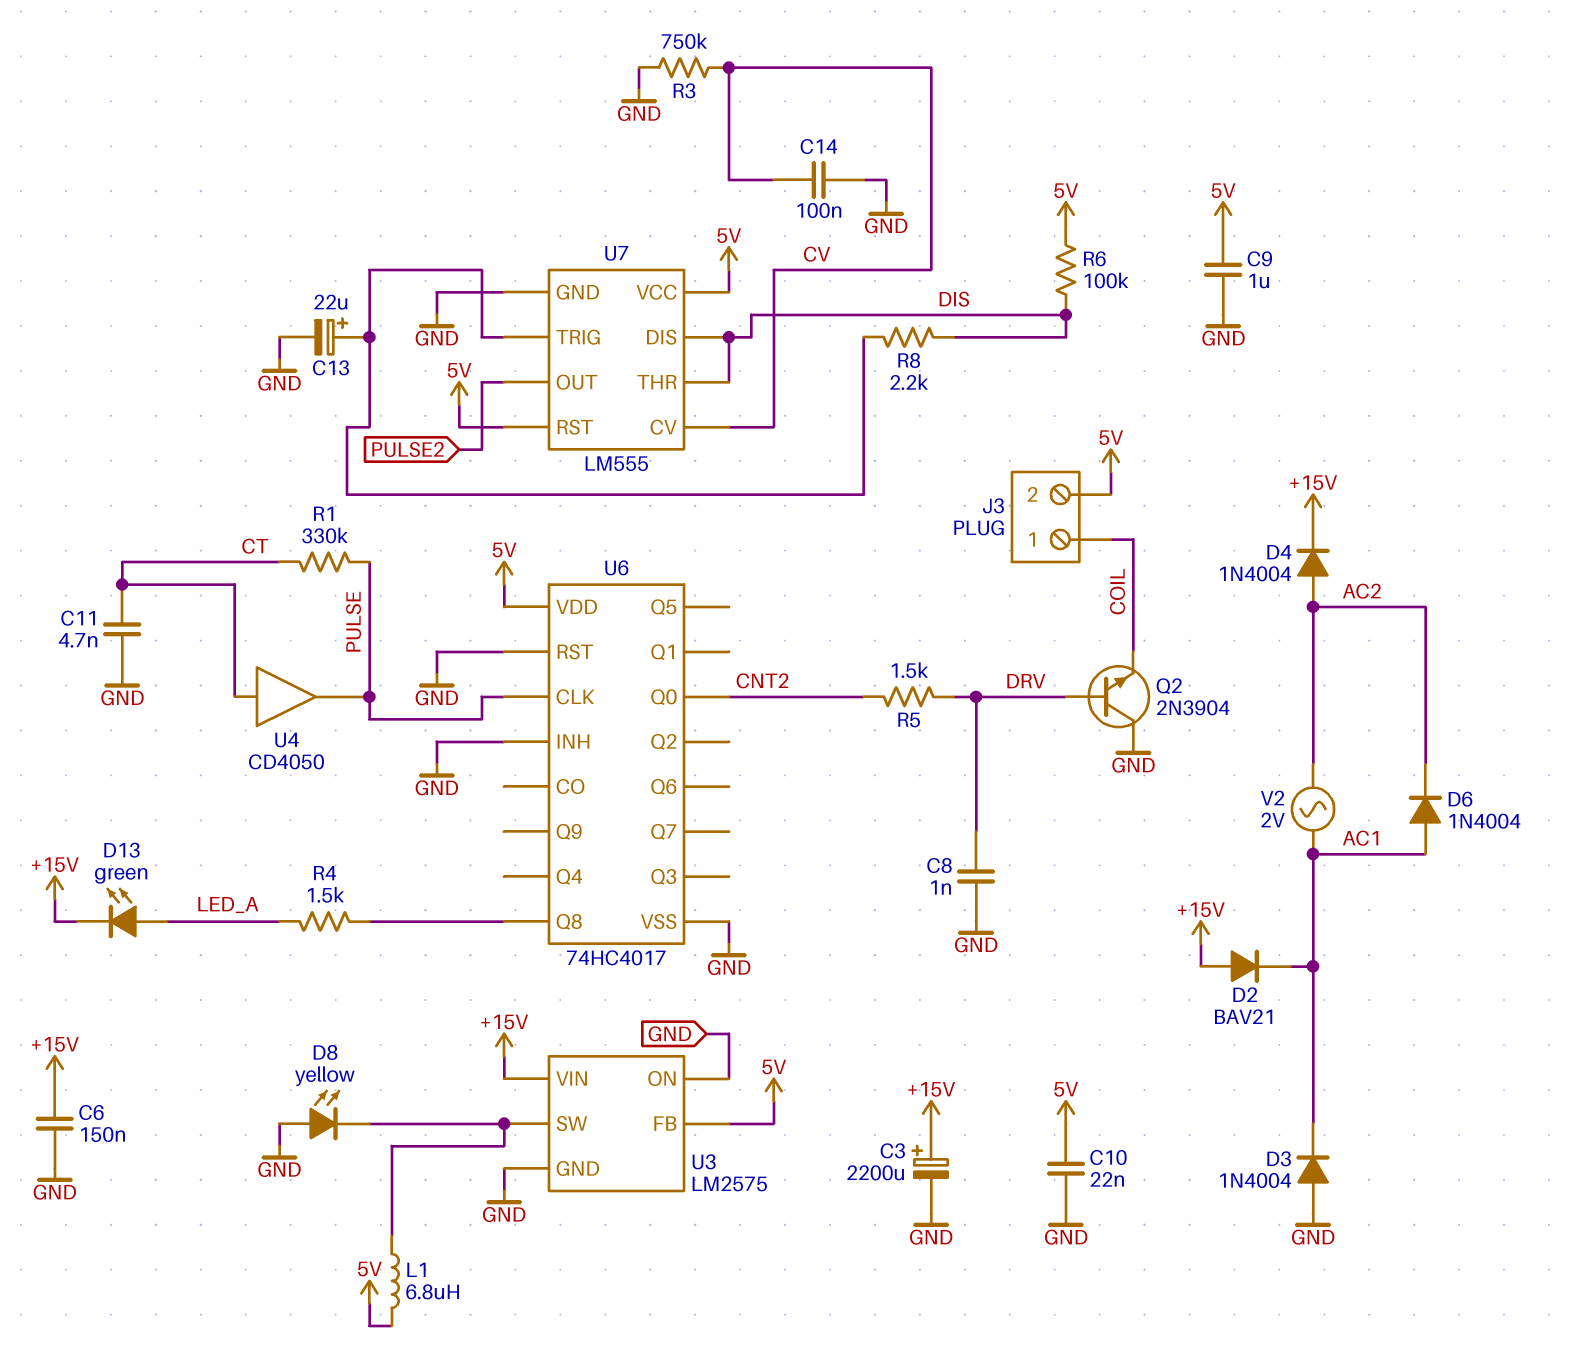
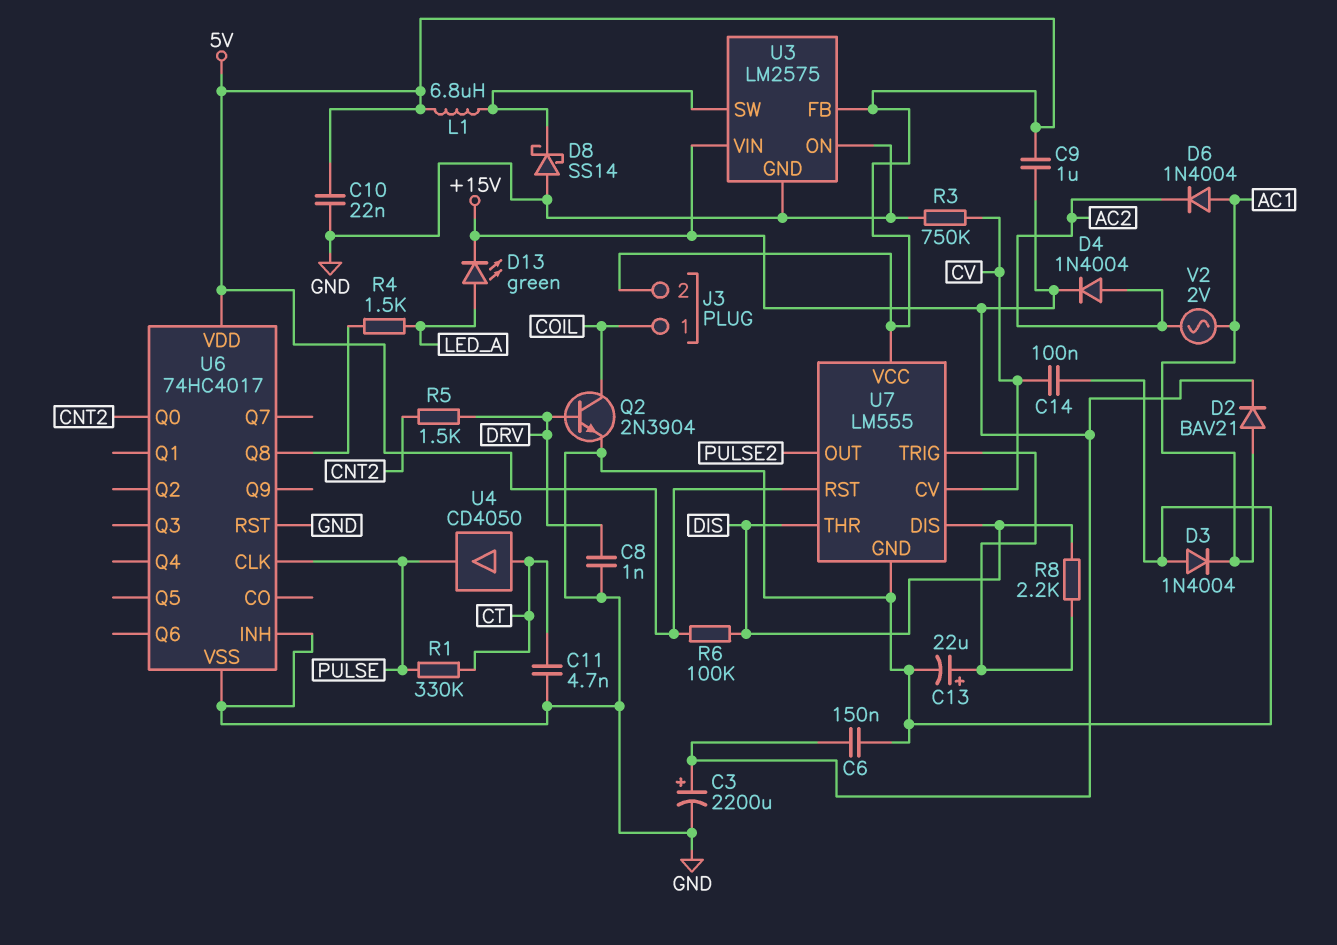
C9: 1uF (5V, GND) -> 1uF (+15V, 5V)
D2: diode BAV21 (A +15V, K AC1) -> diode BAV21 (A AC1, K +15V)
D8: LED yellow (A GND, K U3/SW) -> schottky SS14 (A GND, K U3/SW)
Q2: NPN 2N3904 (B DRV, C GND, E COIL) -> NPN 2N3904 (B DRV, C COIL, E GND)

